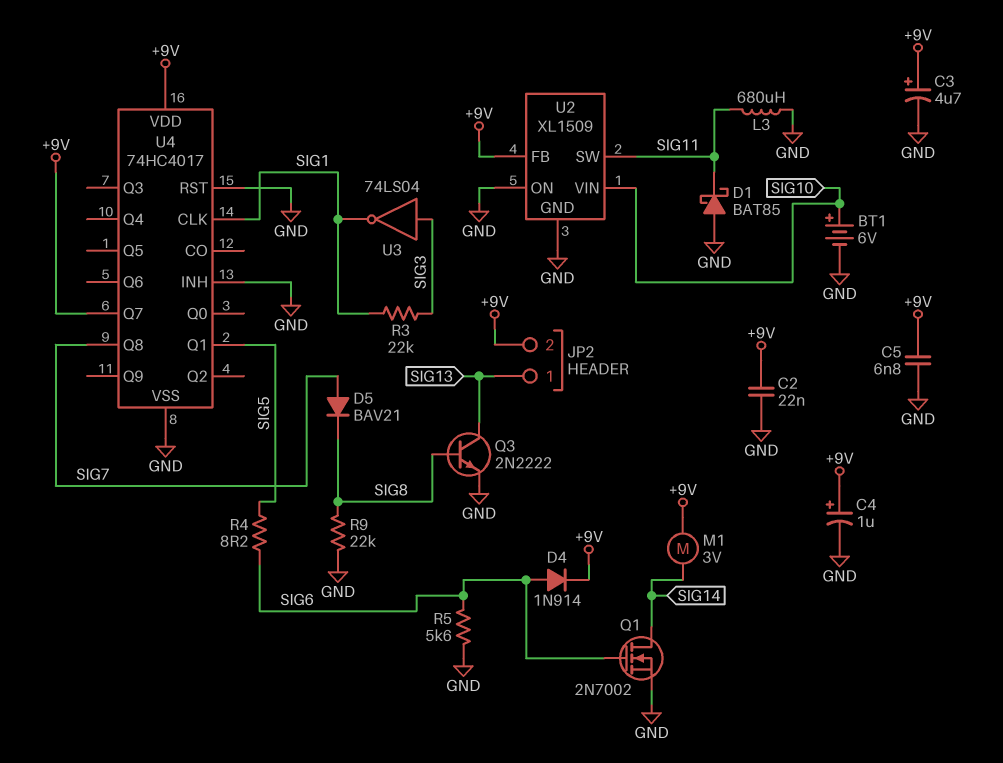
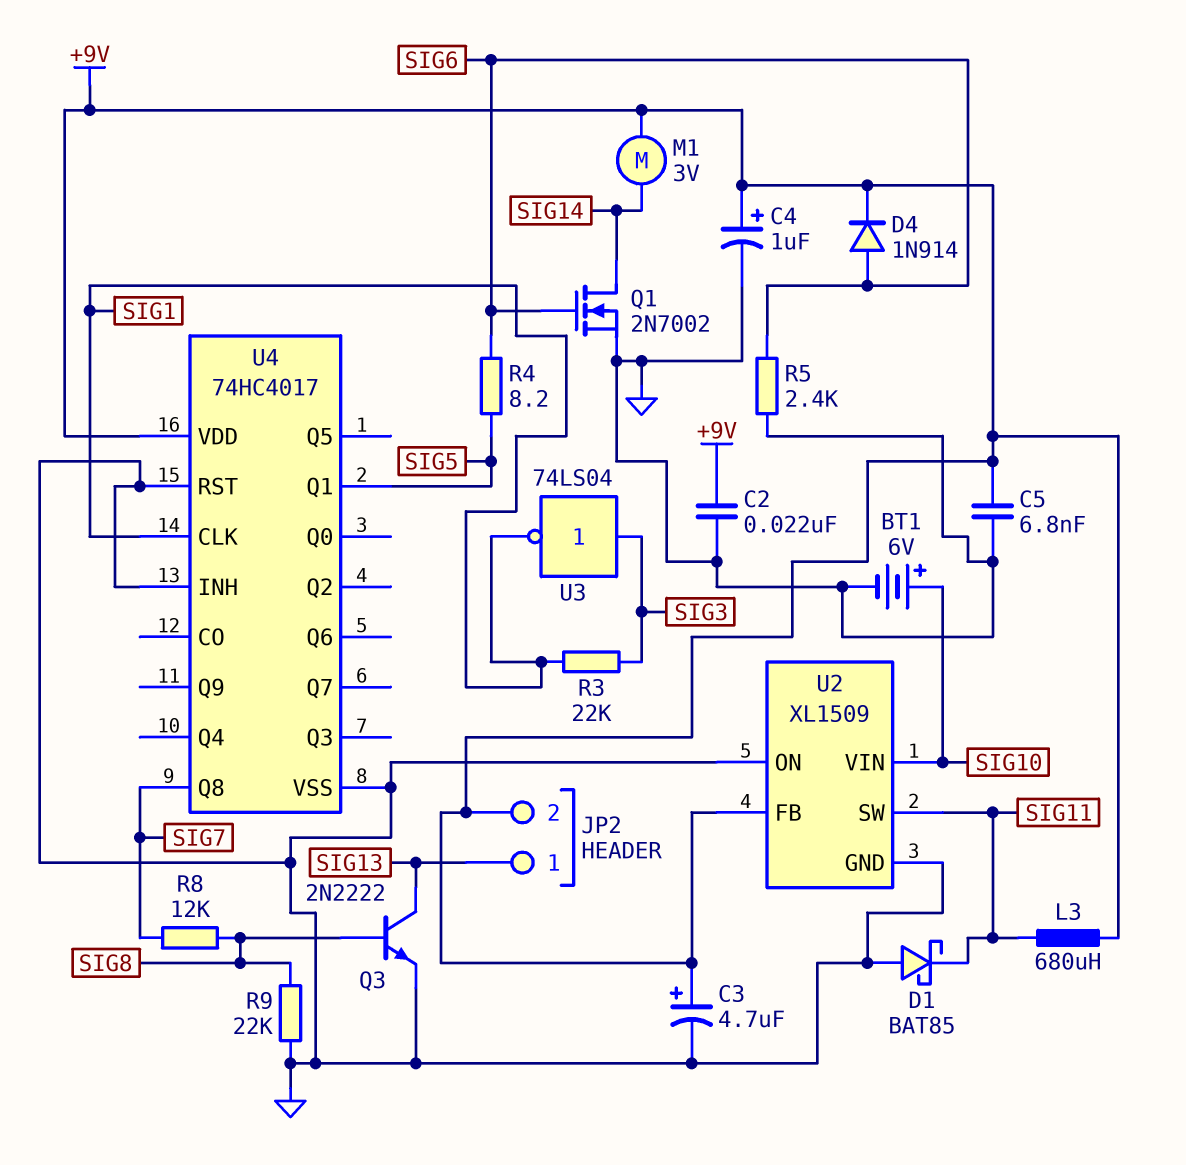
D5: diode BAV21 (A SIG7, K SIG8) -> none
L3: 680uH (GND, SIG11) -> 680uH (+9V, SIG11)
R5: 5.6k (GND, SIG6) -> 2.4k (GND, SIG6)
R8: none -> 12k (SIG7, SIG8)
U4 pin Q7: +9V -> none

